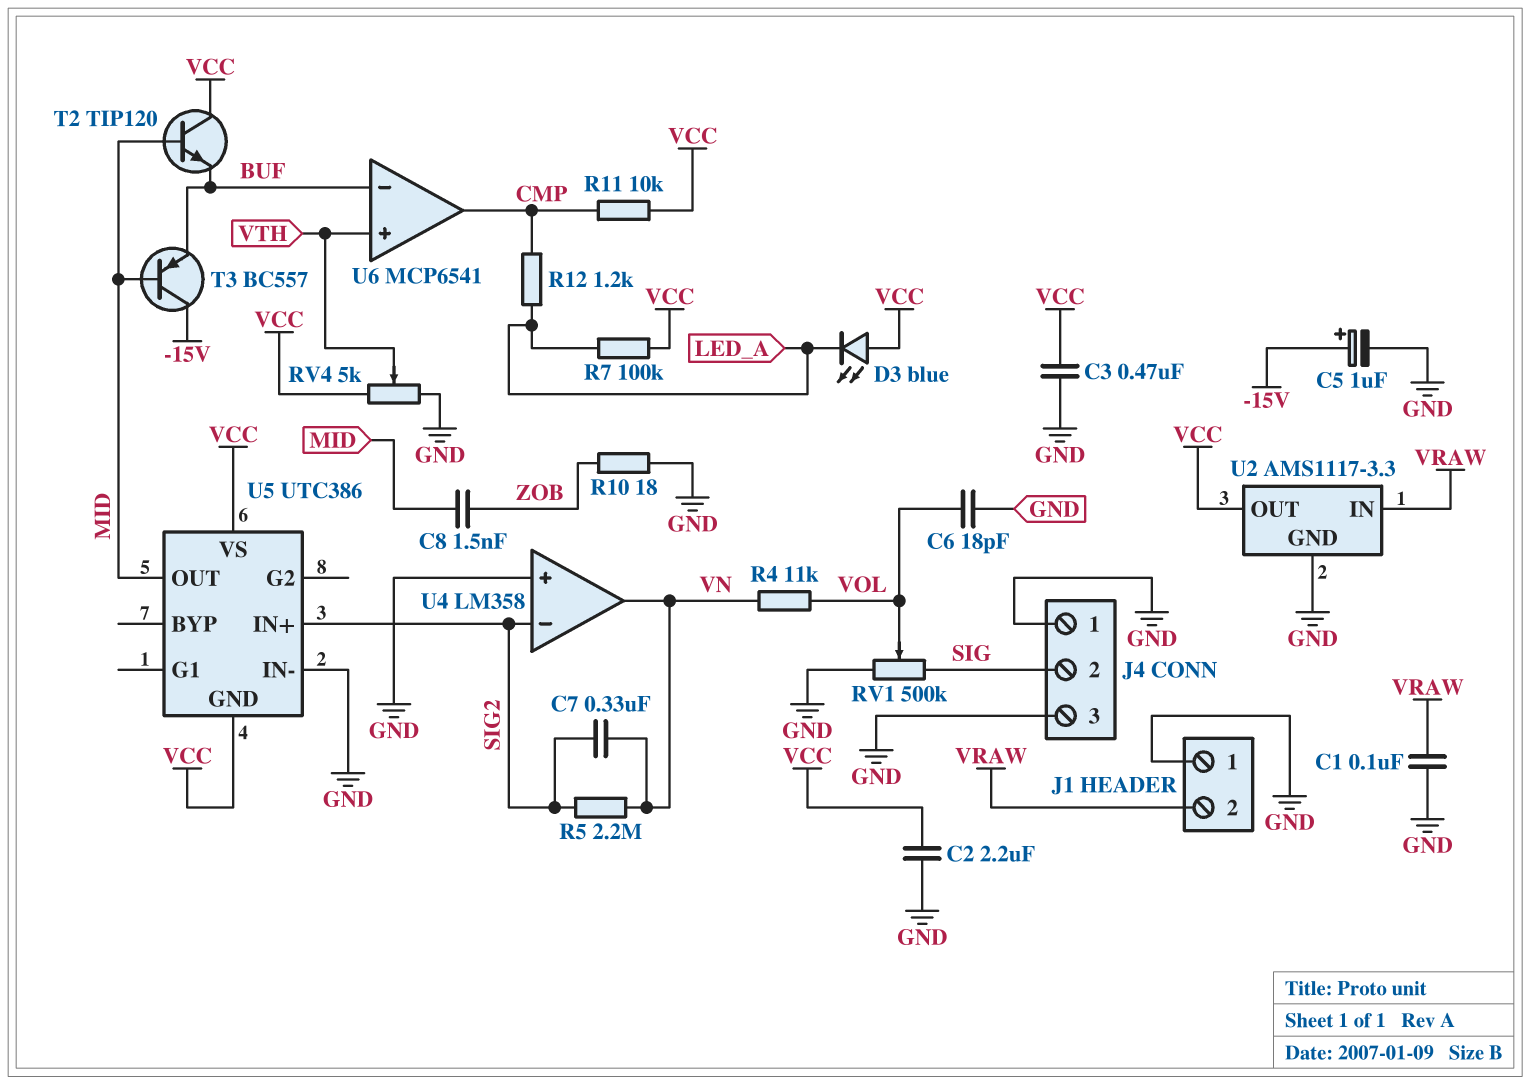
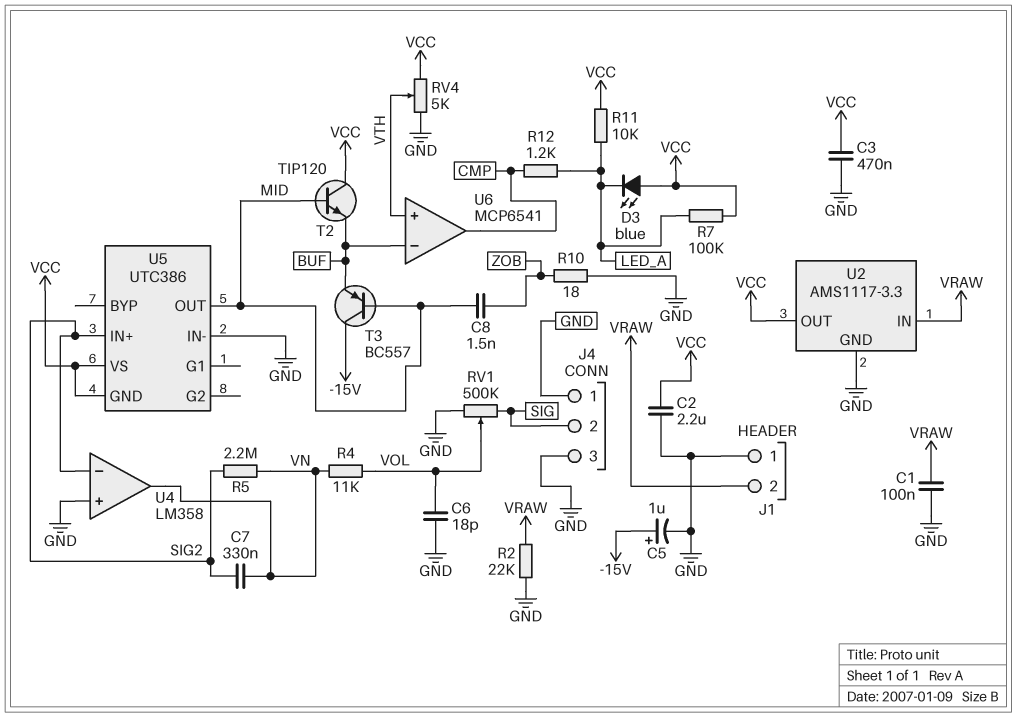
R2: none -> 22k (GND, VRAW)
R11: 10k (CMP, VCC) -> 10k (LED_A, VCC)

